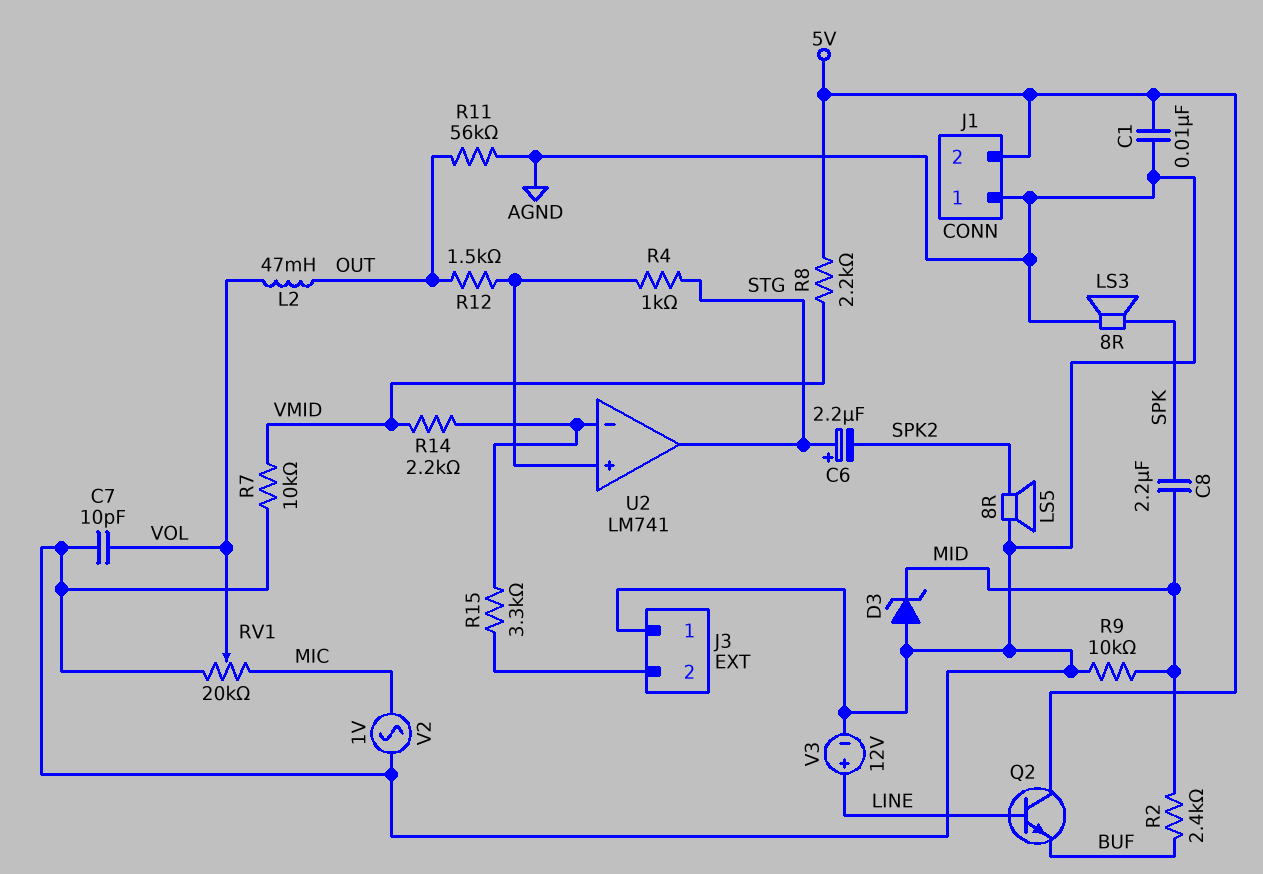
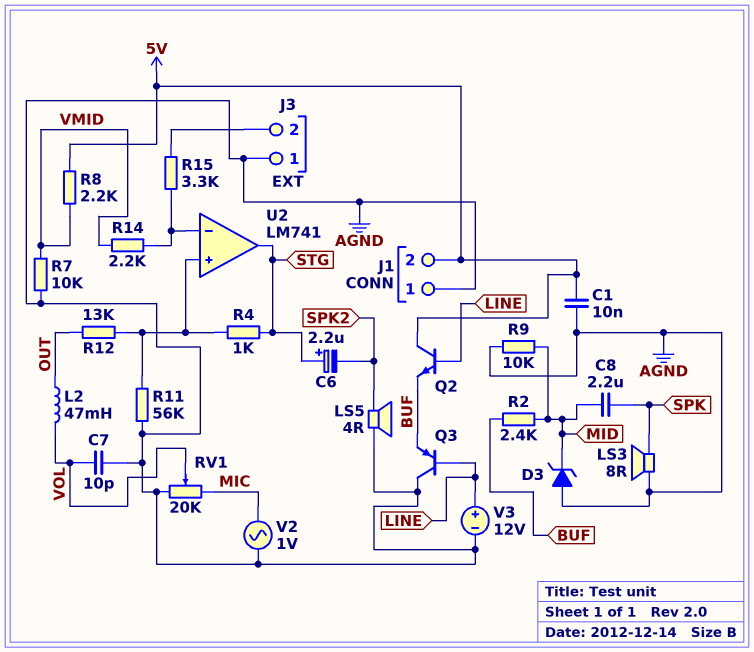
LS5: speaker 8R (AGND, SPK2) -> speaker 4R (AGND, SPK2)
Q3: none -> PNP (B LINE, C AGND, E BUF)
R11: 56k (AGND, OUT) -> 56k (AGND, U2/in+)
R12: 1.5k (OUT, U2/in+) -> 13k (OUT, U2/in+)

